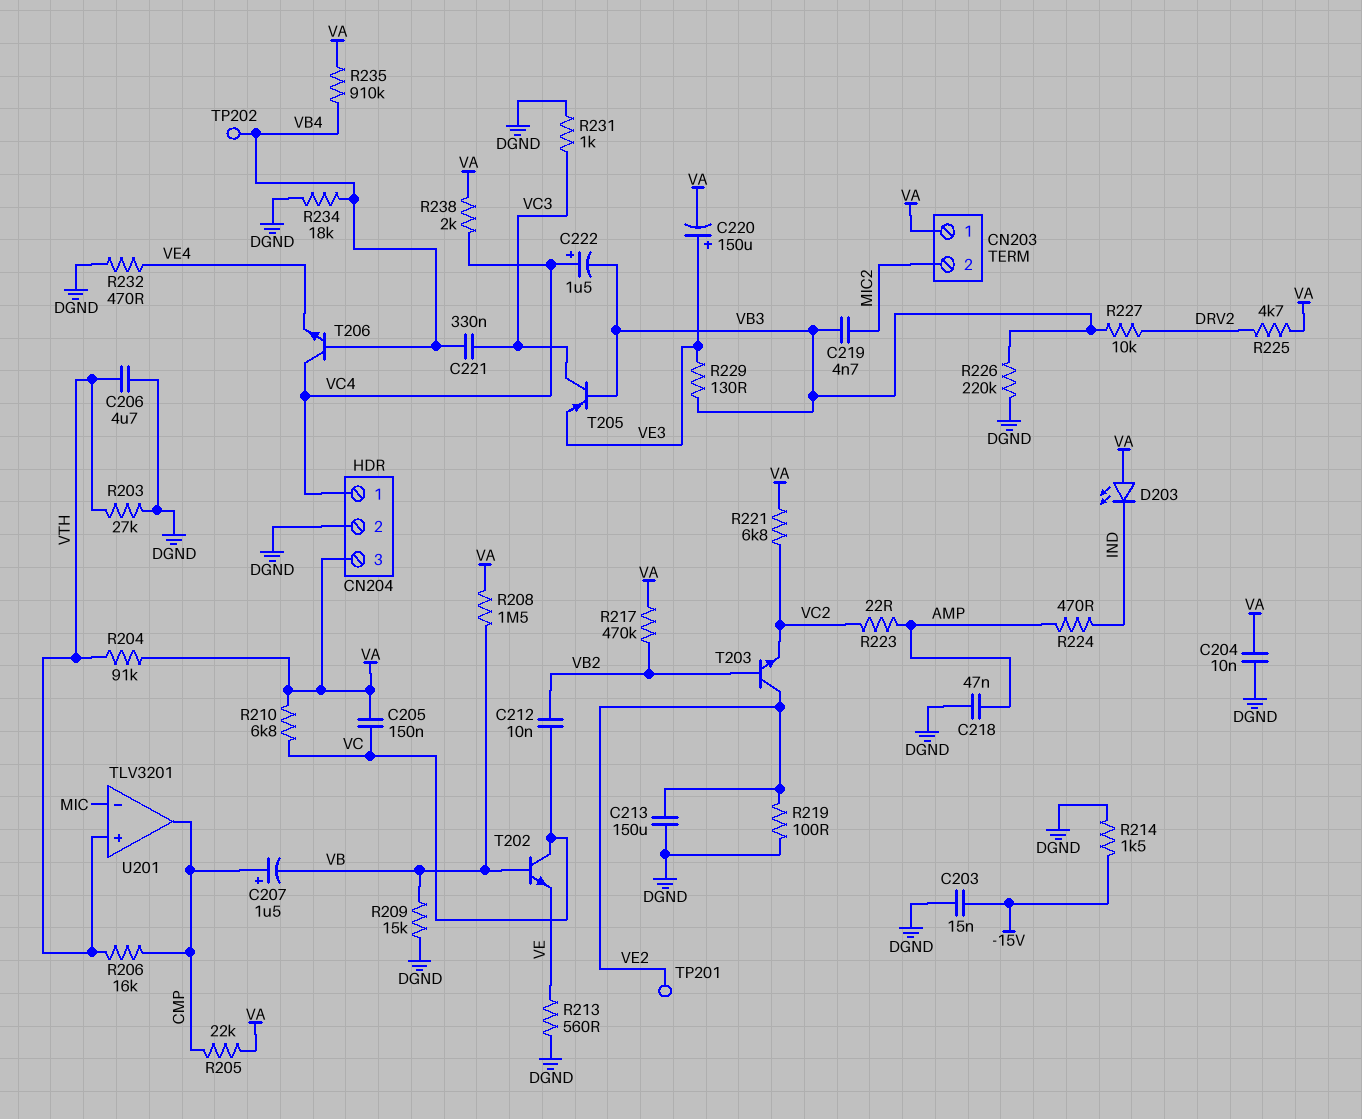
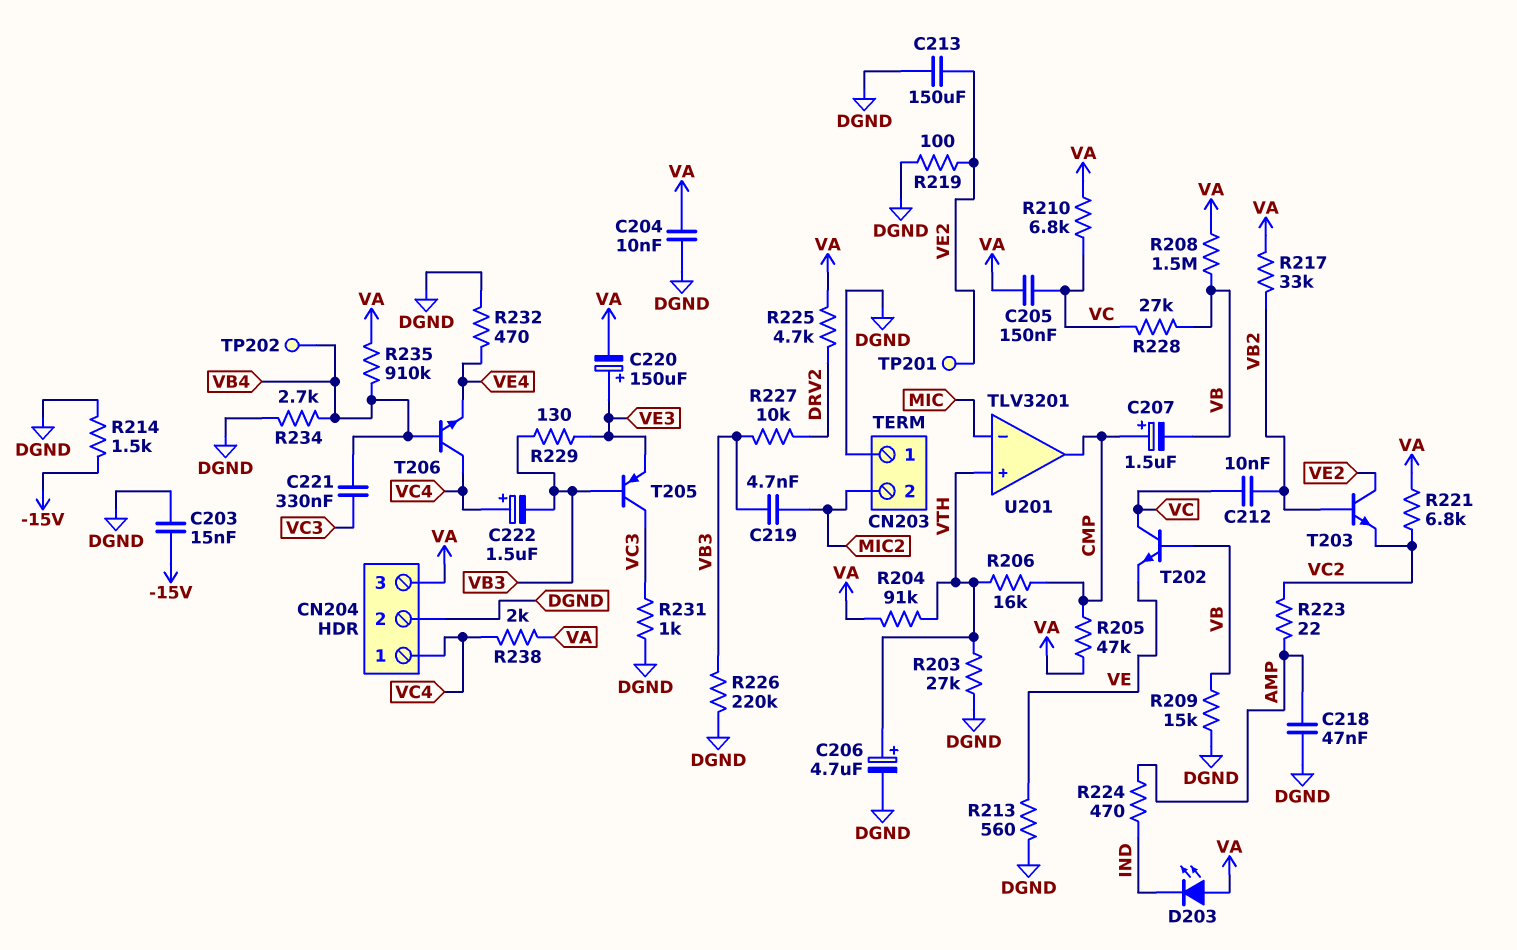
C206: 4.7uF (DGND, VTH) -> 4.7uF (plus VTH, minus DGND)
CN203 pin 1: VA -> DGND
R205: 22k (CMP, VA) -> 47k (CMP, VA)
R217: 470k (VA, VB2) -> 33k (VA, VB2)
R228: none -> 27k (VB, VC)
R234: 18k (DGND, VB4) -> 2.7k (DGND, VB4)

